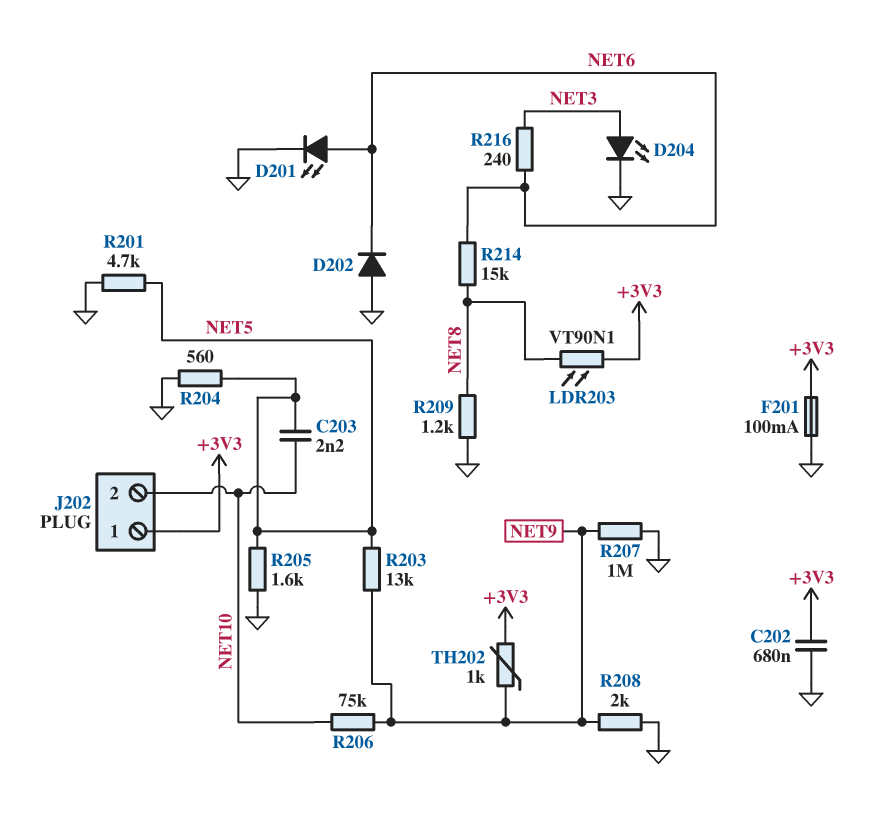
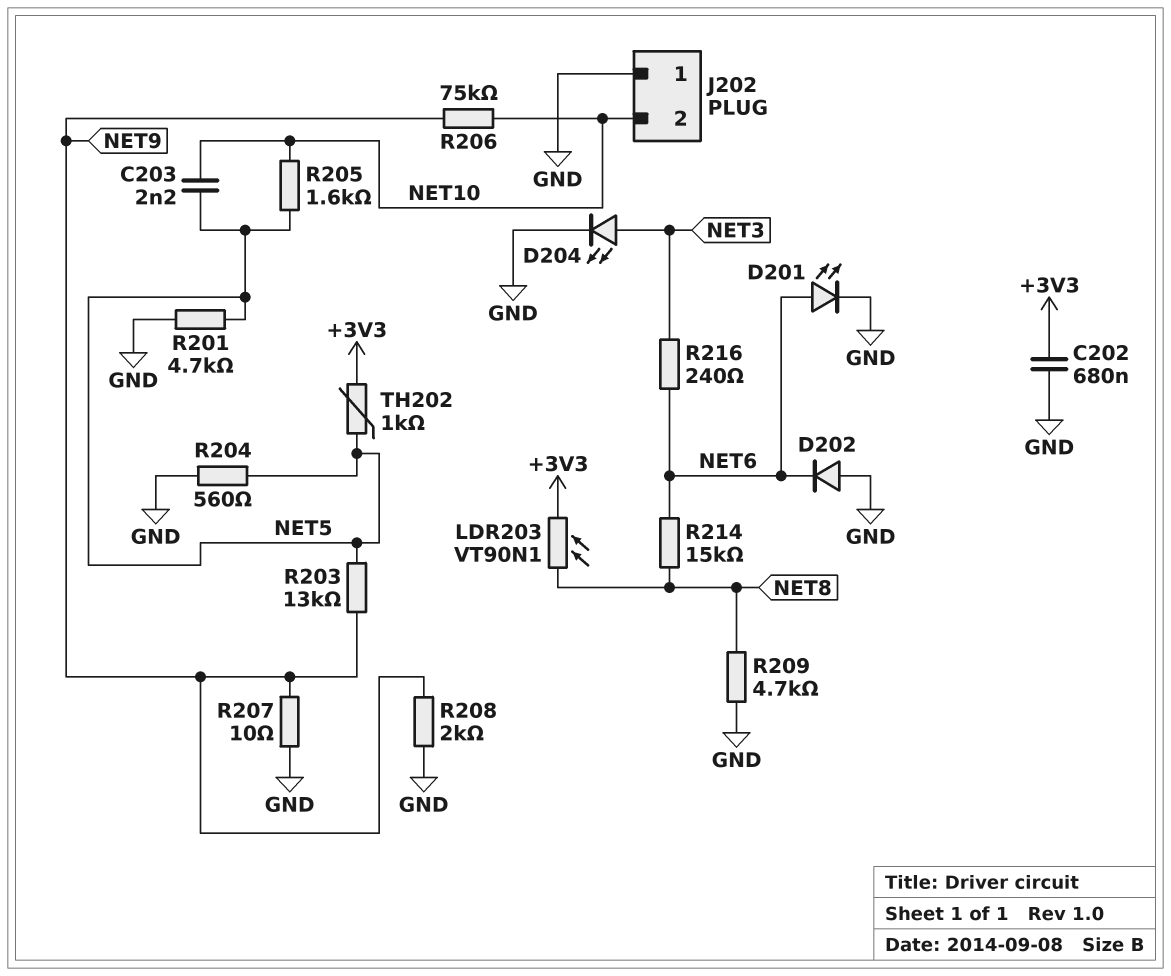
F201: 100mA (+3V3, GND) -> none
J202 pin 1: +3V3 -> GND
R205: 1.6k (GND, NET5) -> 1.6k (NET5, NET10)
R207: 1M (GND, NET9) -> 10 (GND, NET9)
R209: 1.2k (GND, NET8) -> 4.7k (GND, NET8)
TH202: 1k (+3V3, NET9) -> 1k (+3V3, NET5)

